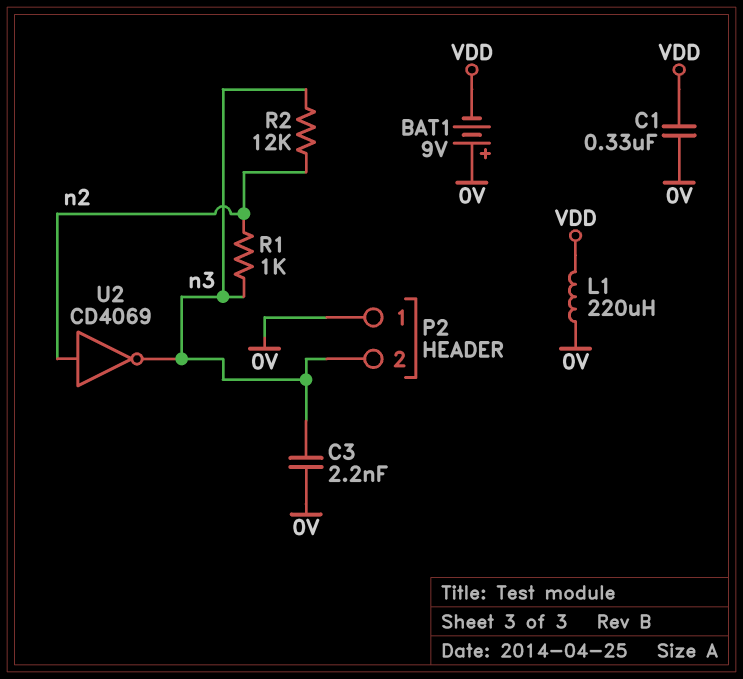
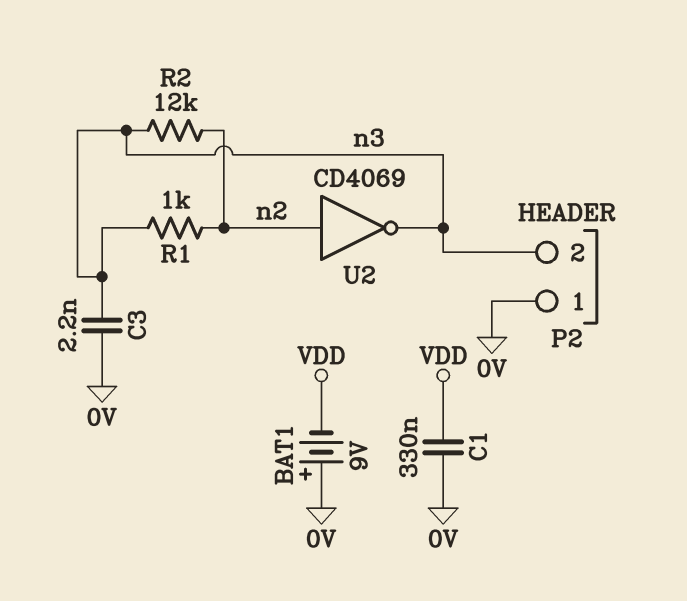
L1: 220uH (0V, VDD) -> none

